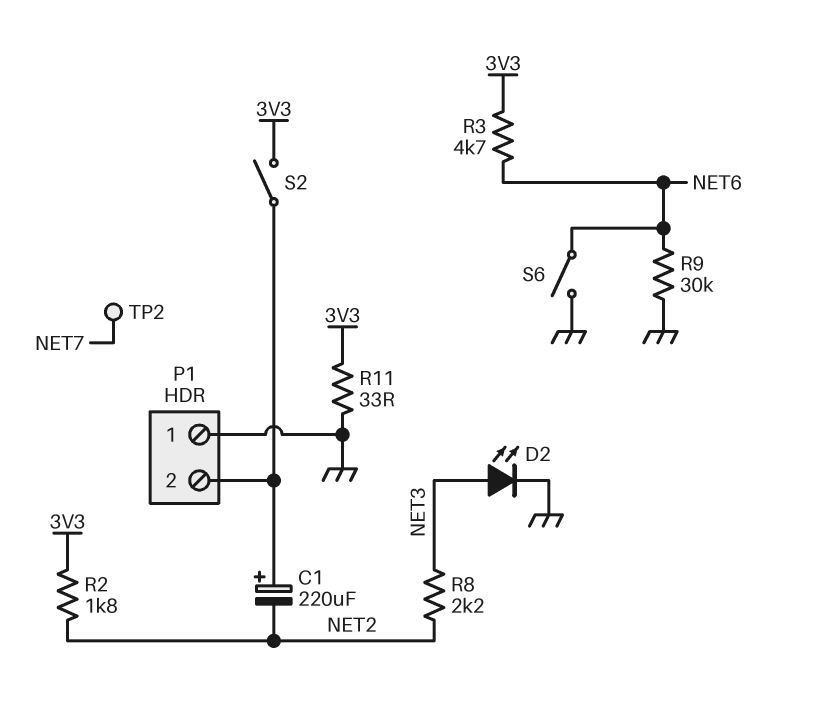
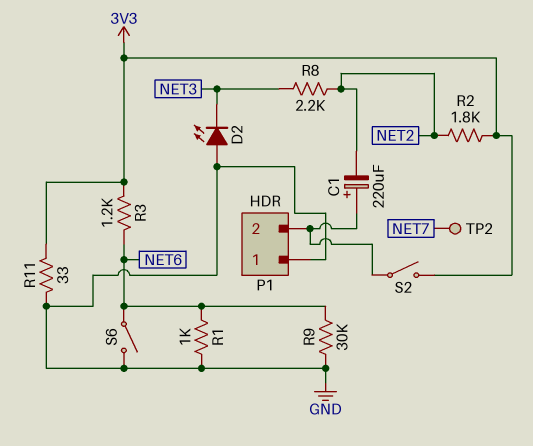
D2: LED (A NET3, K GND) -> LED (A GND, K NET3)
R1: none -> 1k (GND, NET6)
R3: 4.7k (3V3, NET6) -> 1.2k (3V3, NET6)

